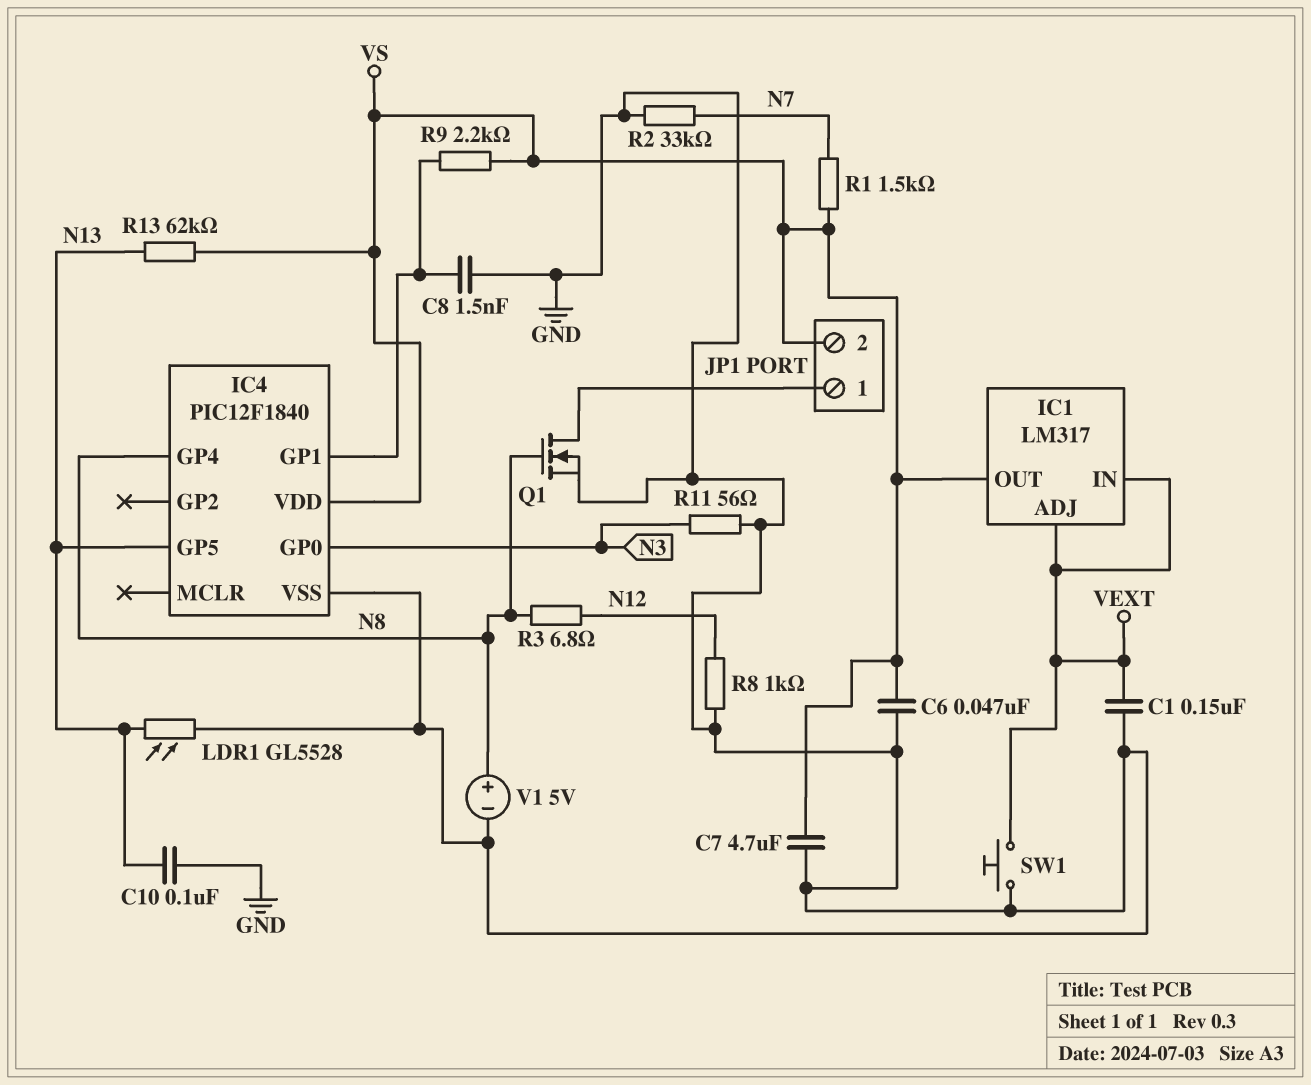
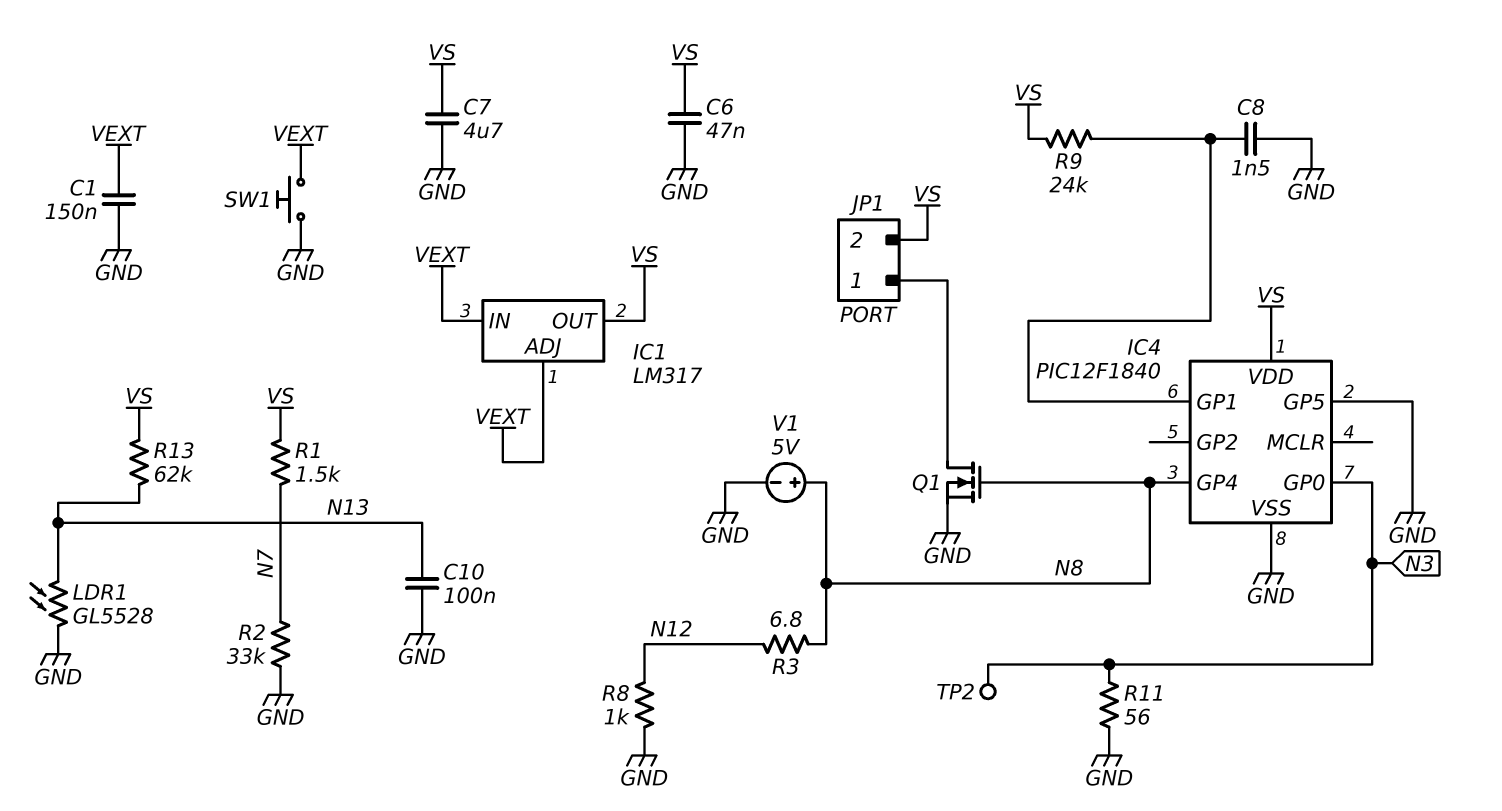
IC4 pin GP5: N13 -> GND
R9: 2.2k (IC4/GP1, VS) -> 24k (IC4/GP1, VS)
TP2: none -> test point (N3)

